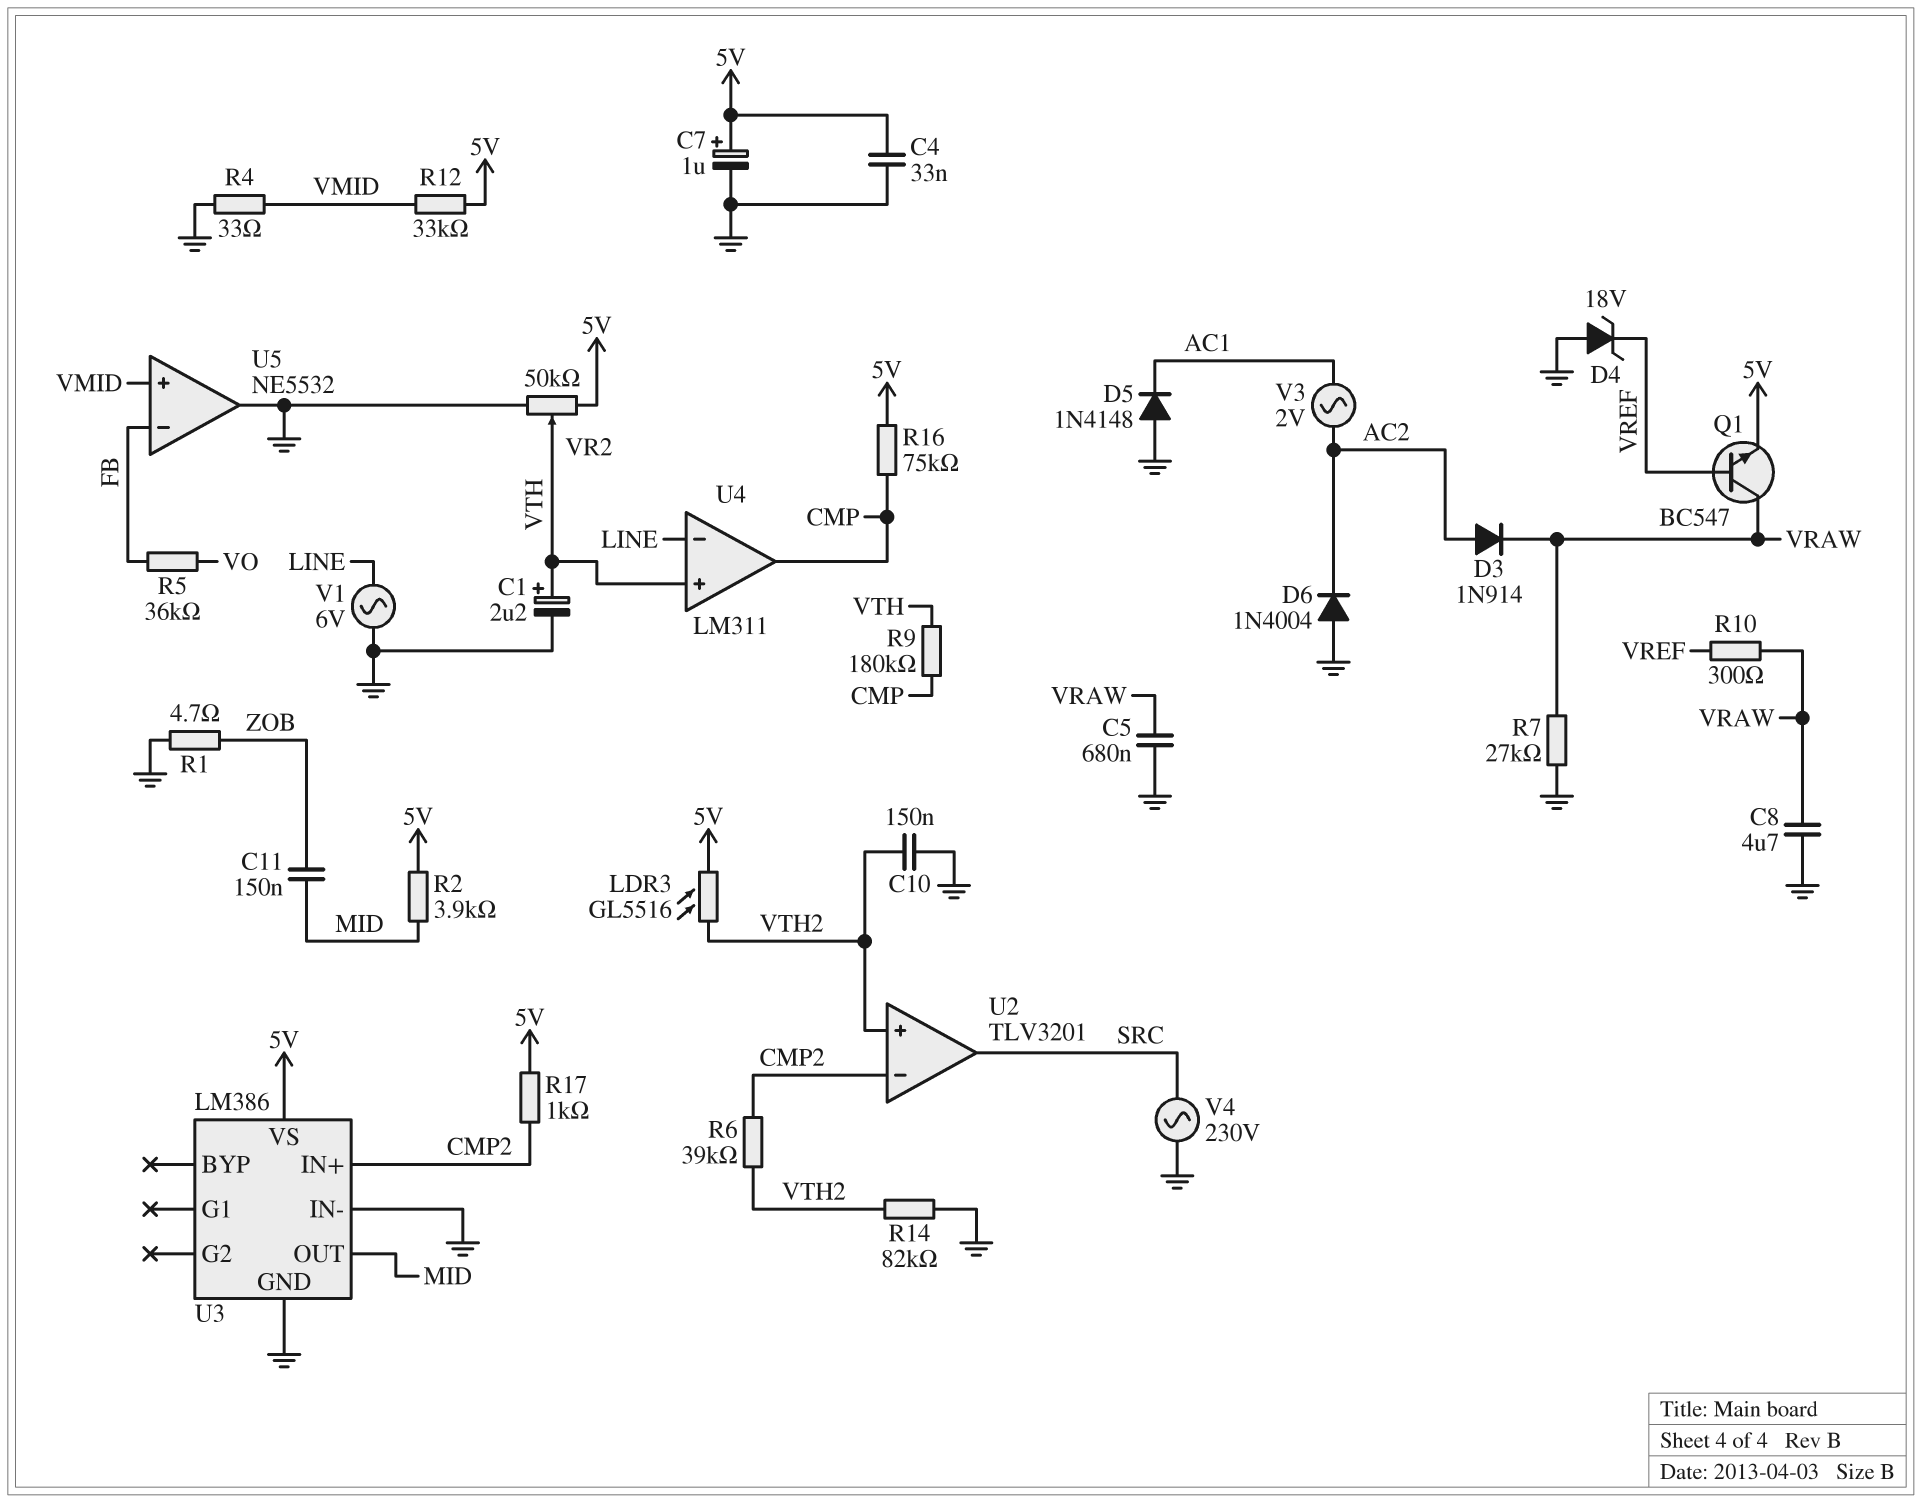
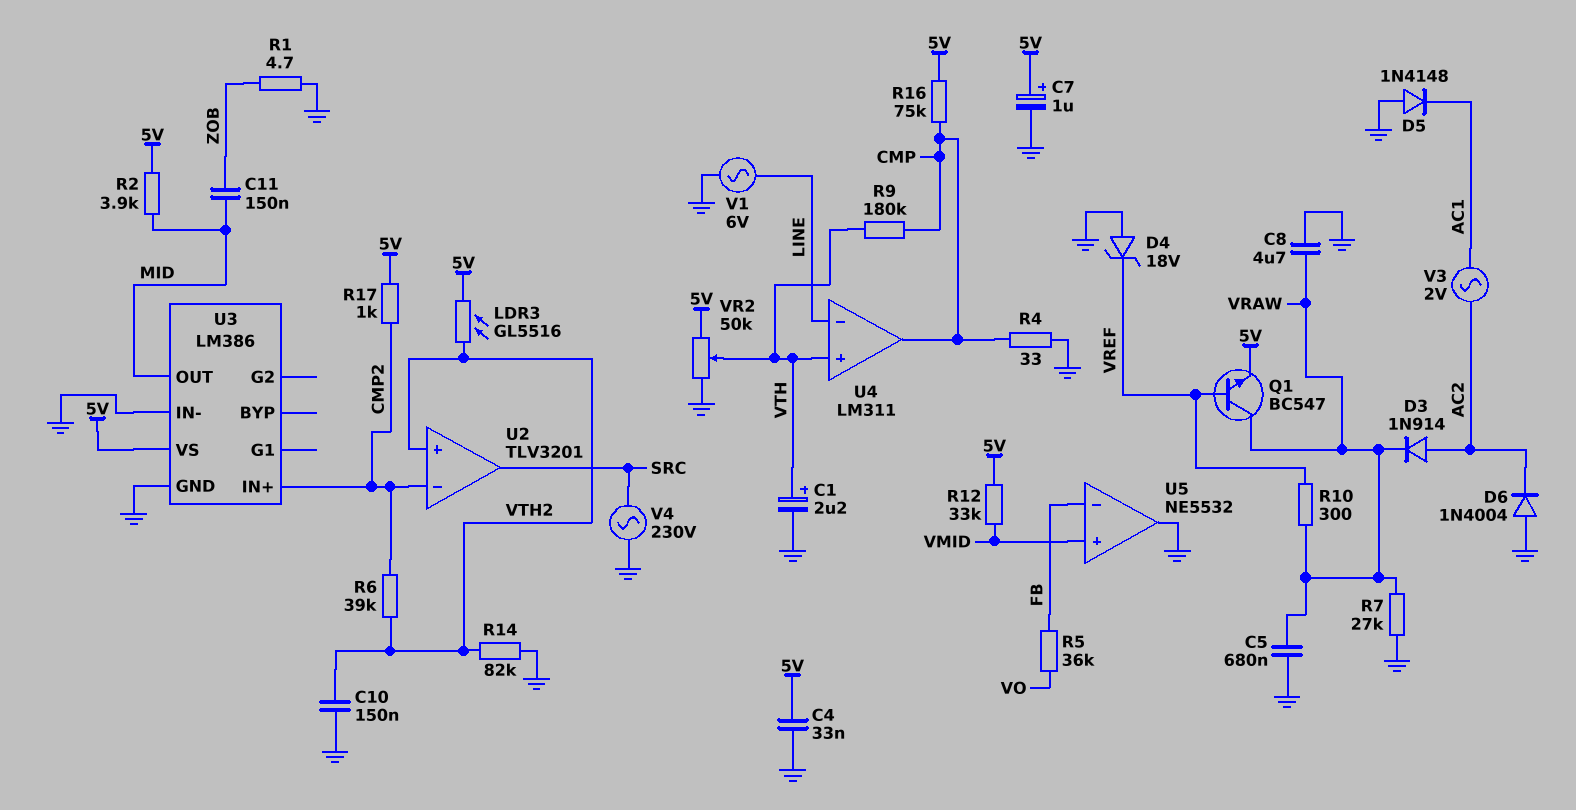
R4: 33 (GND, VMID) -> 33 (CMP, GND)

